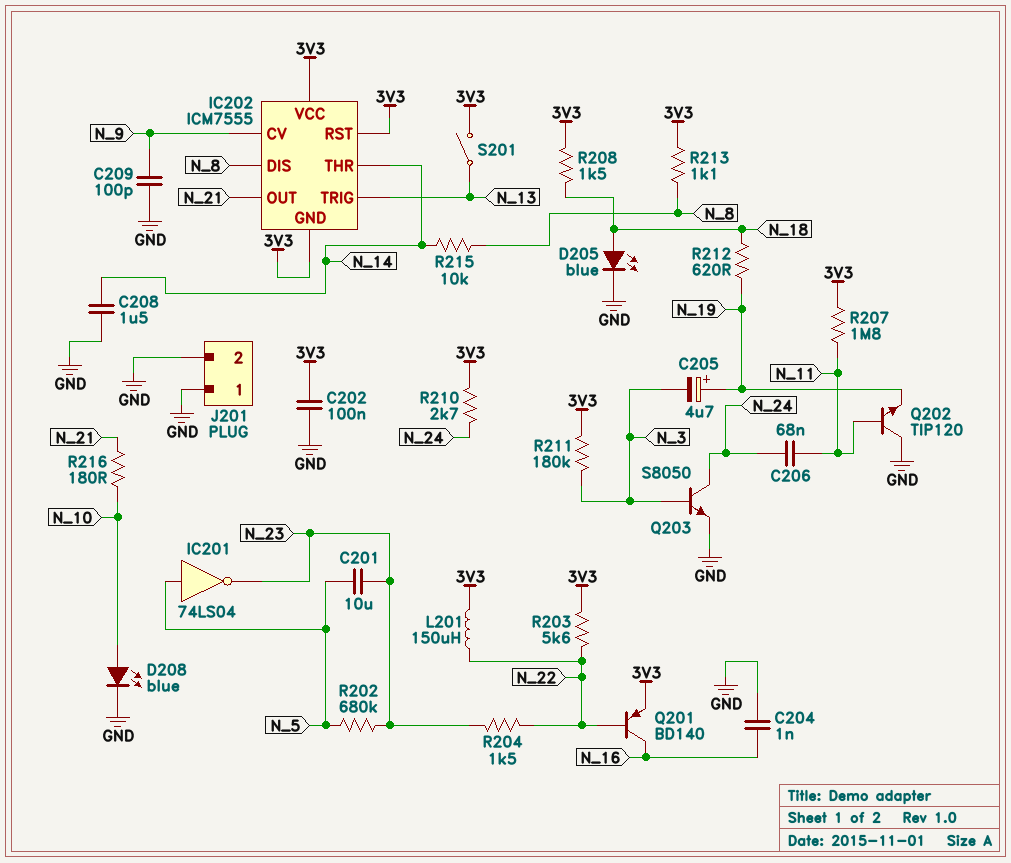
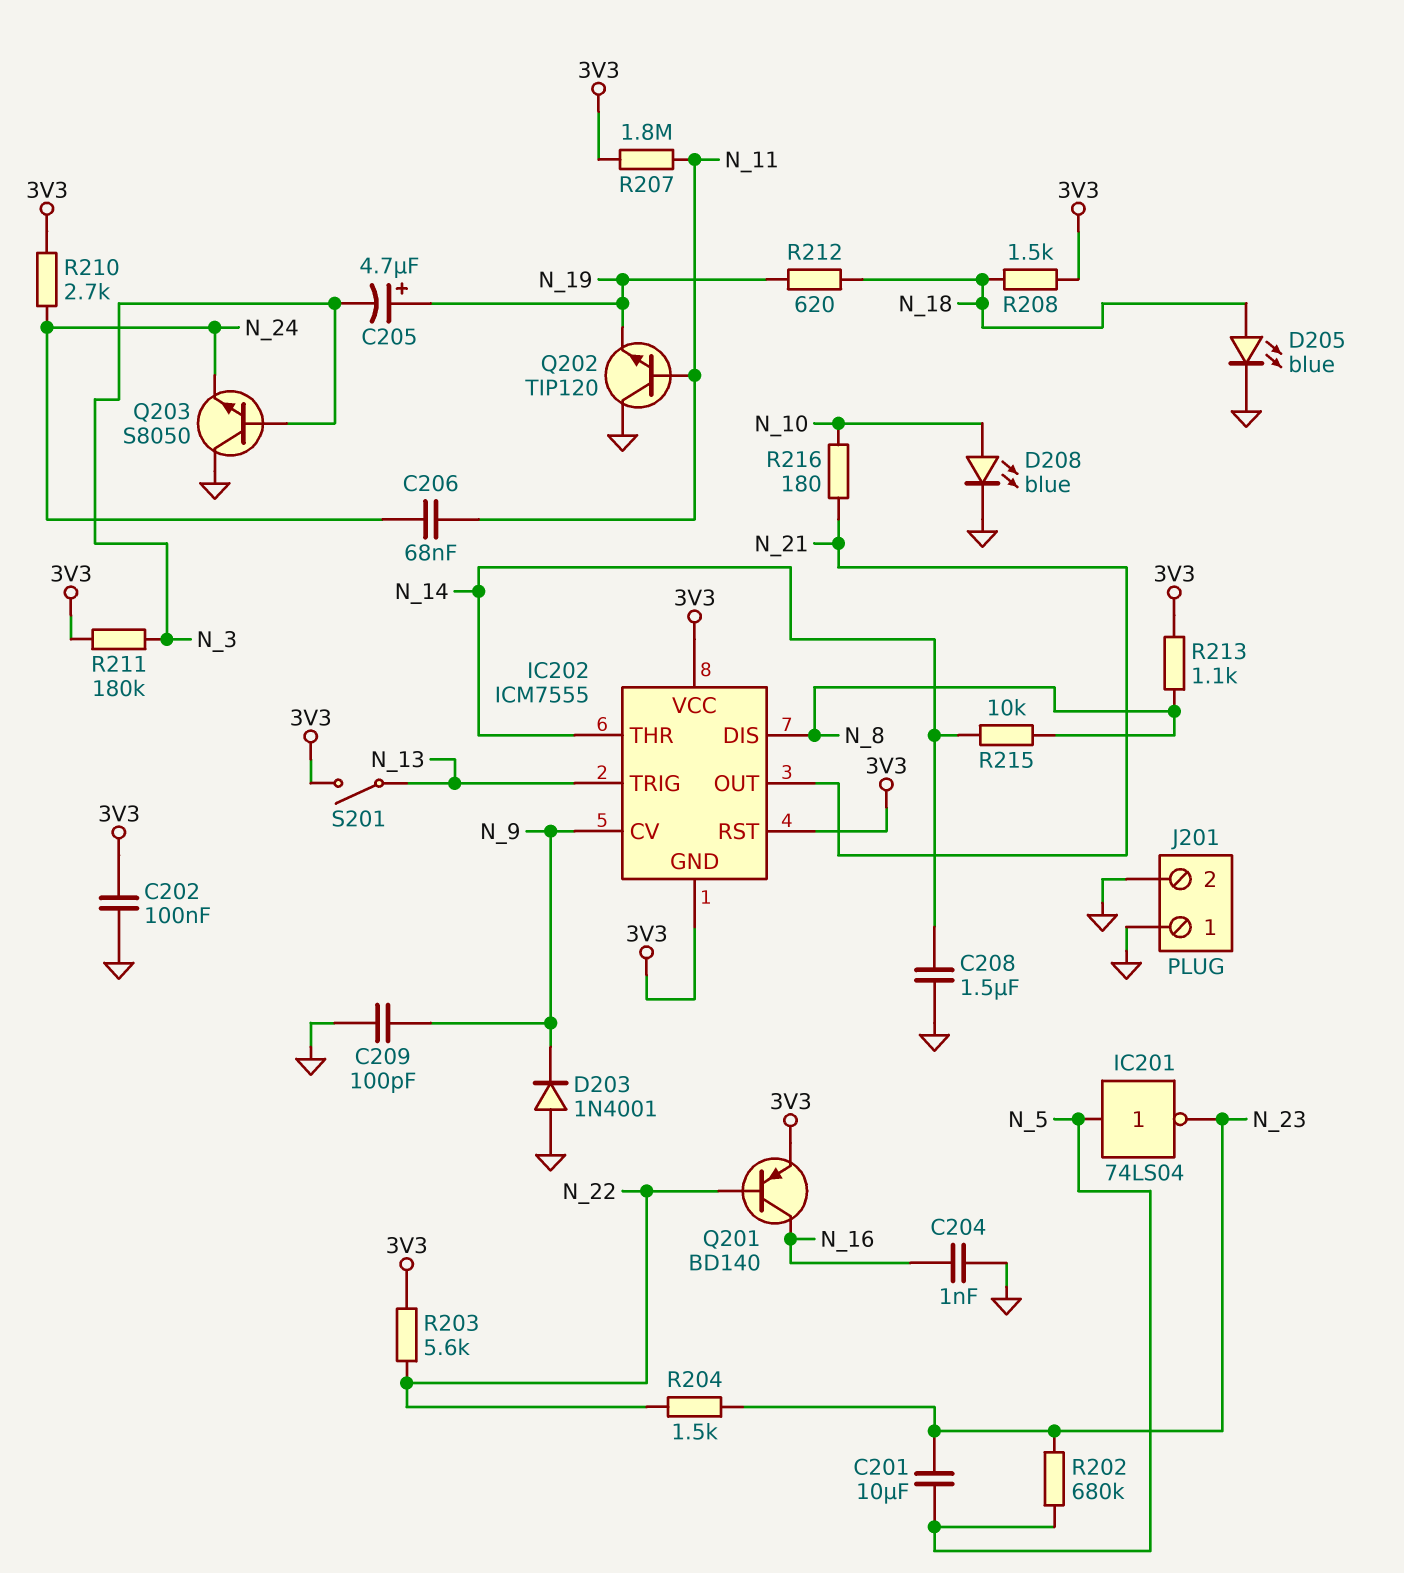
D203: none -> diode 1N4001 (A GND, K N_9)
L201: 150uH (3V3, N_22) -> none
Q203: NPN S8050 (B N_3, C N_24, E GND) -> NPN S8050 (B N_3, C GND, E N_24)

